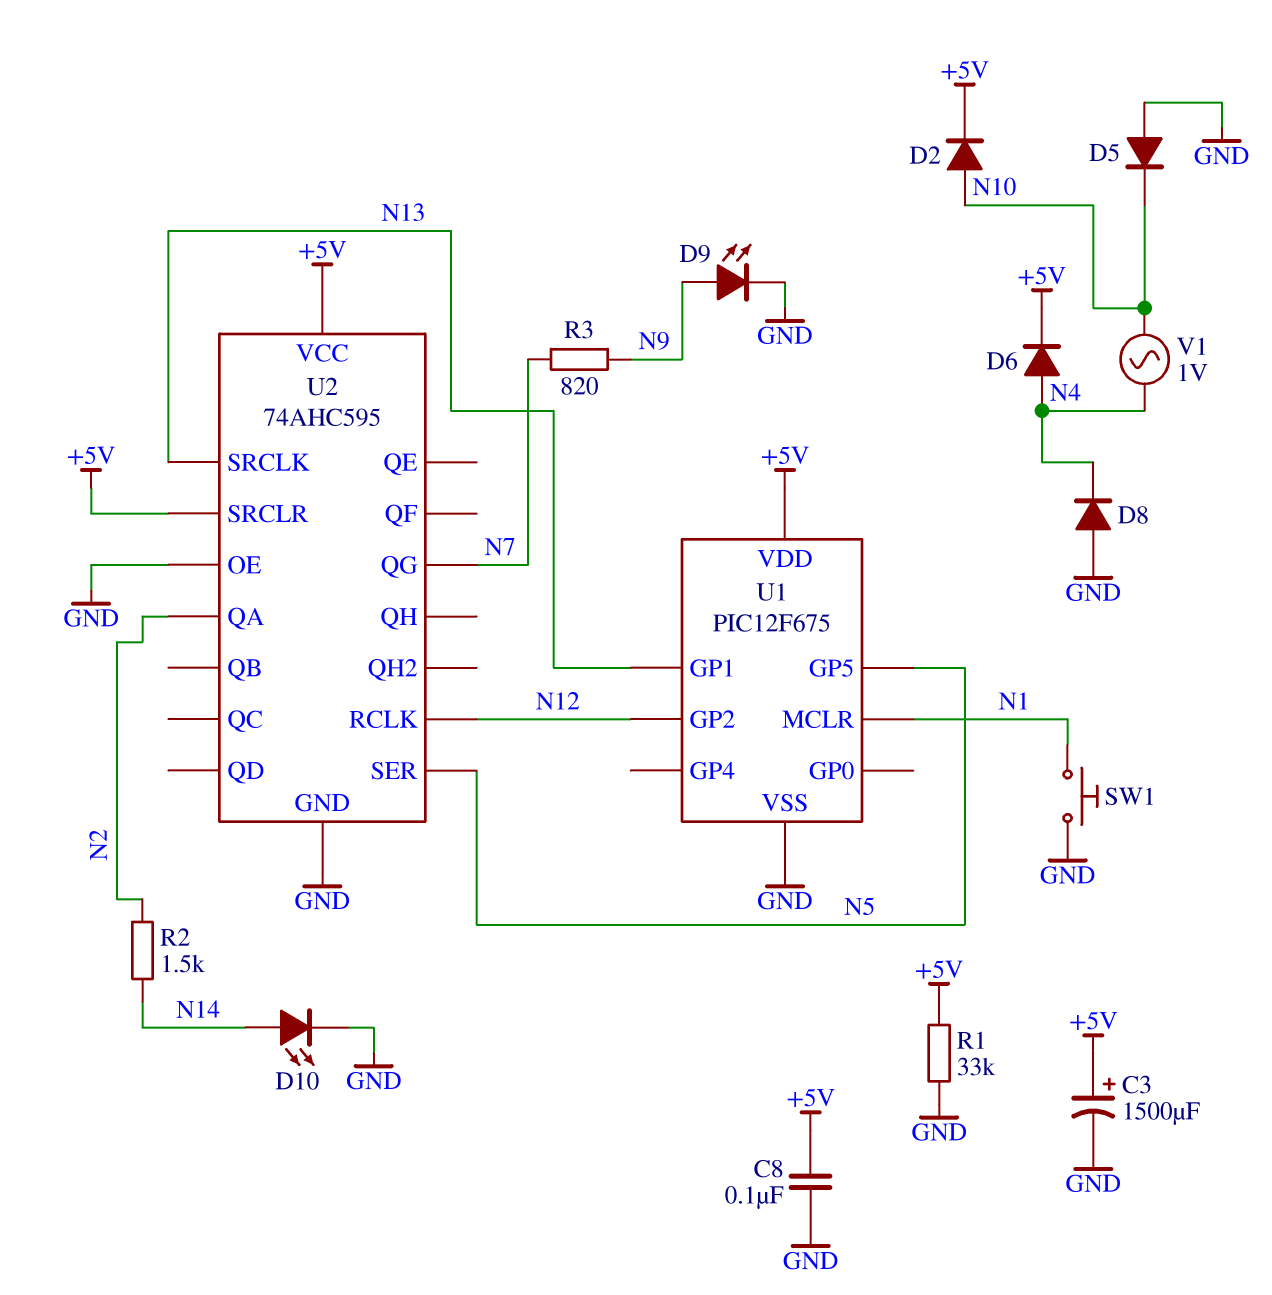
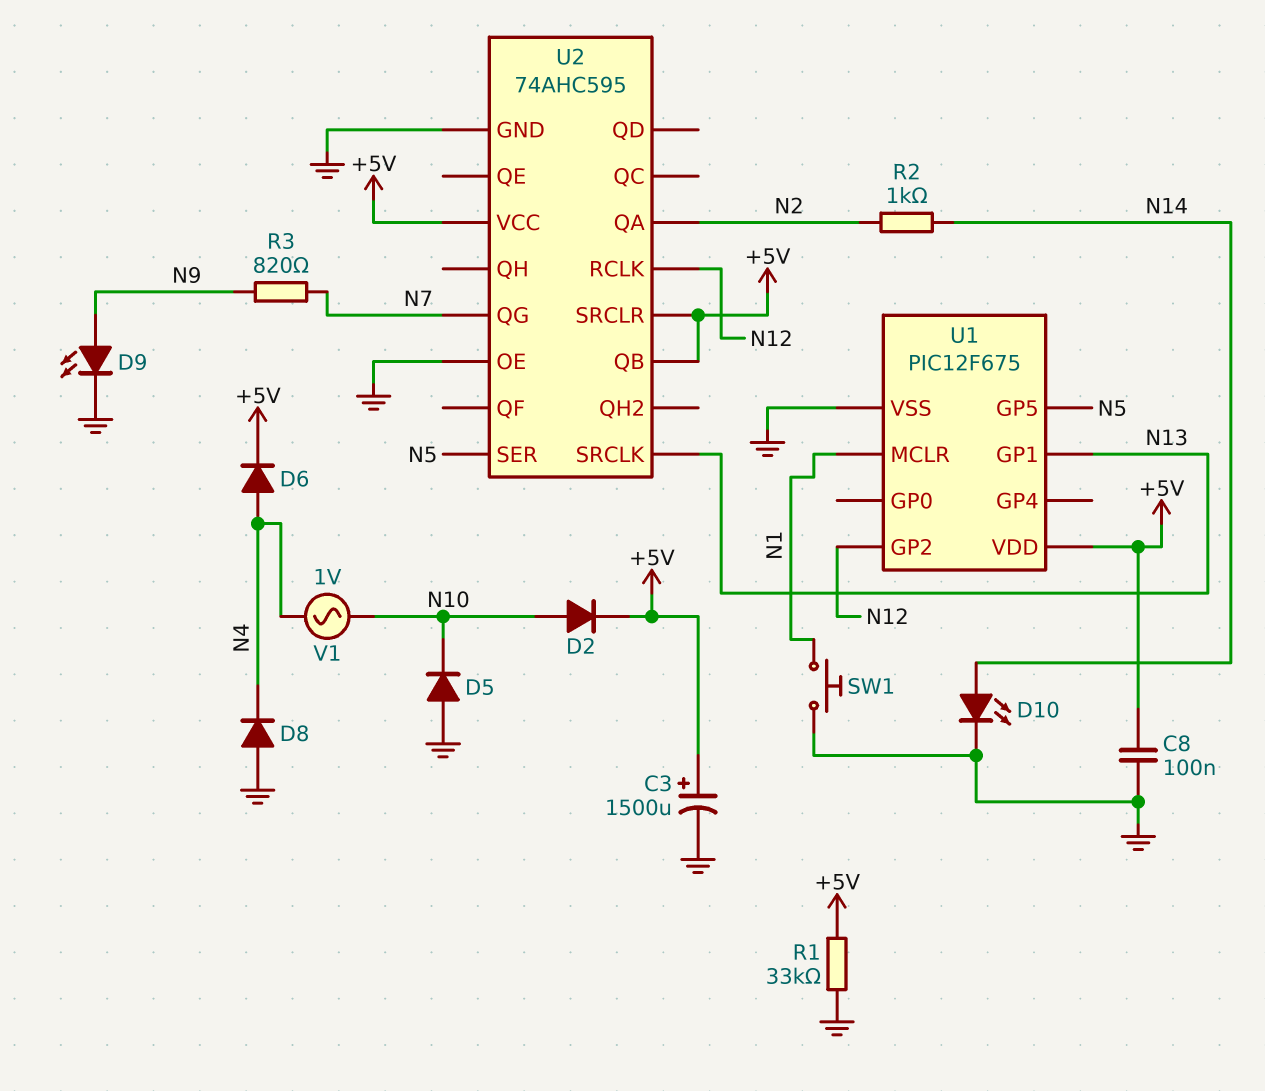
R2: 1.5k (N2, N14) -> 1k (N2, N14)
U2 pin QB: none -> +5V

